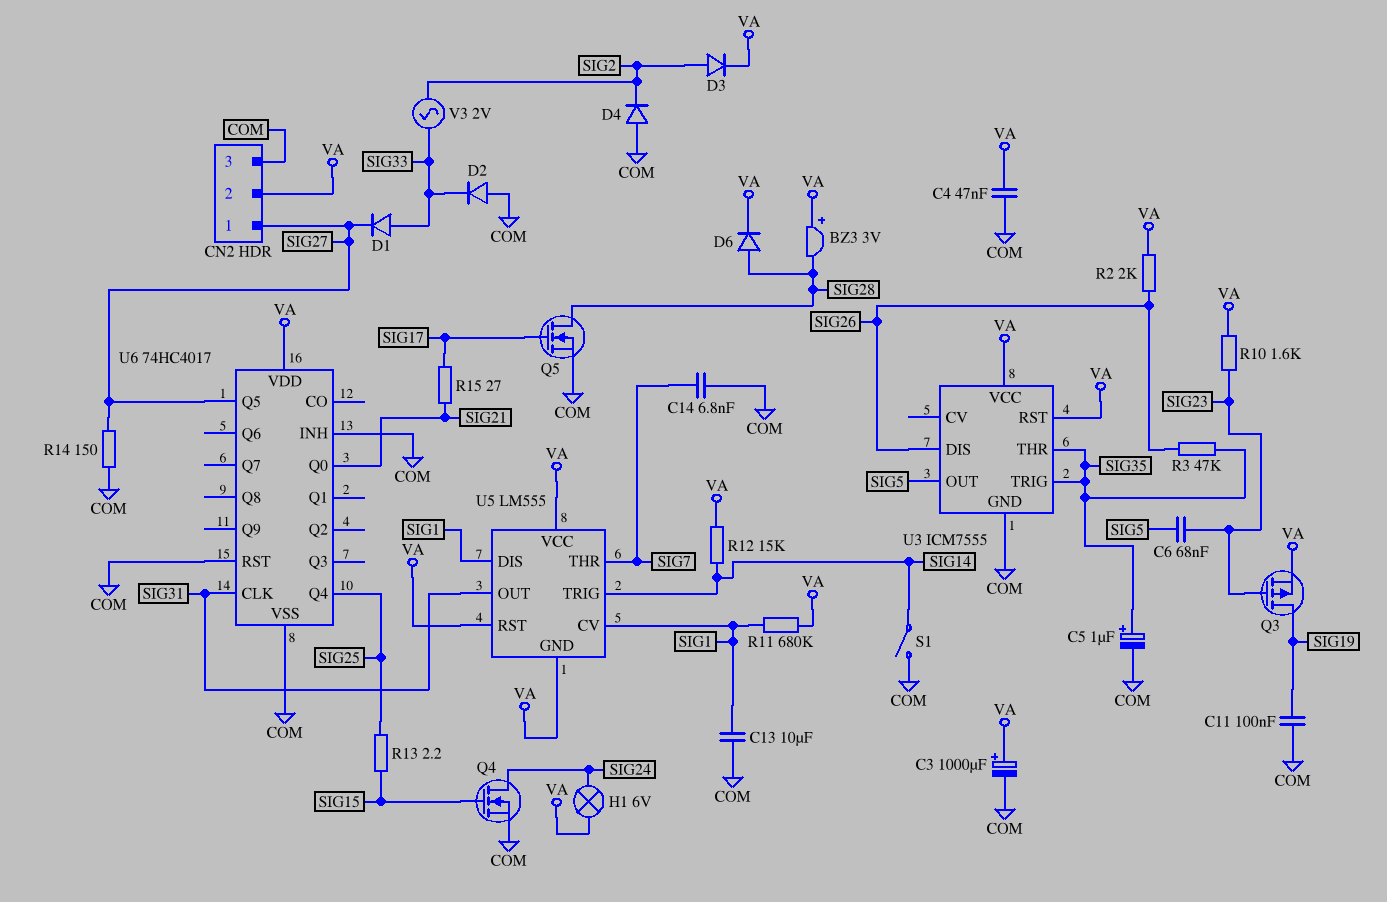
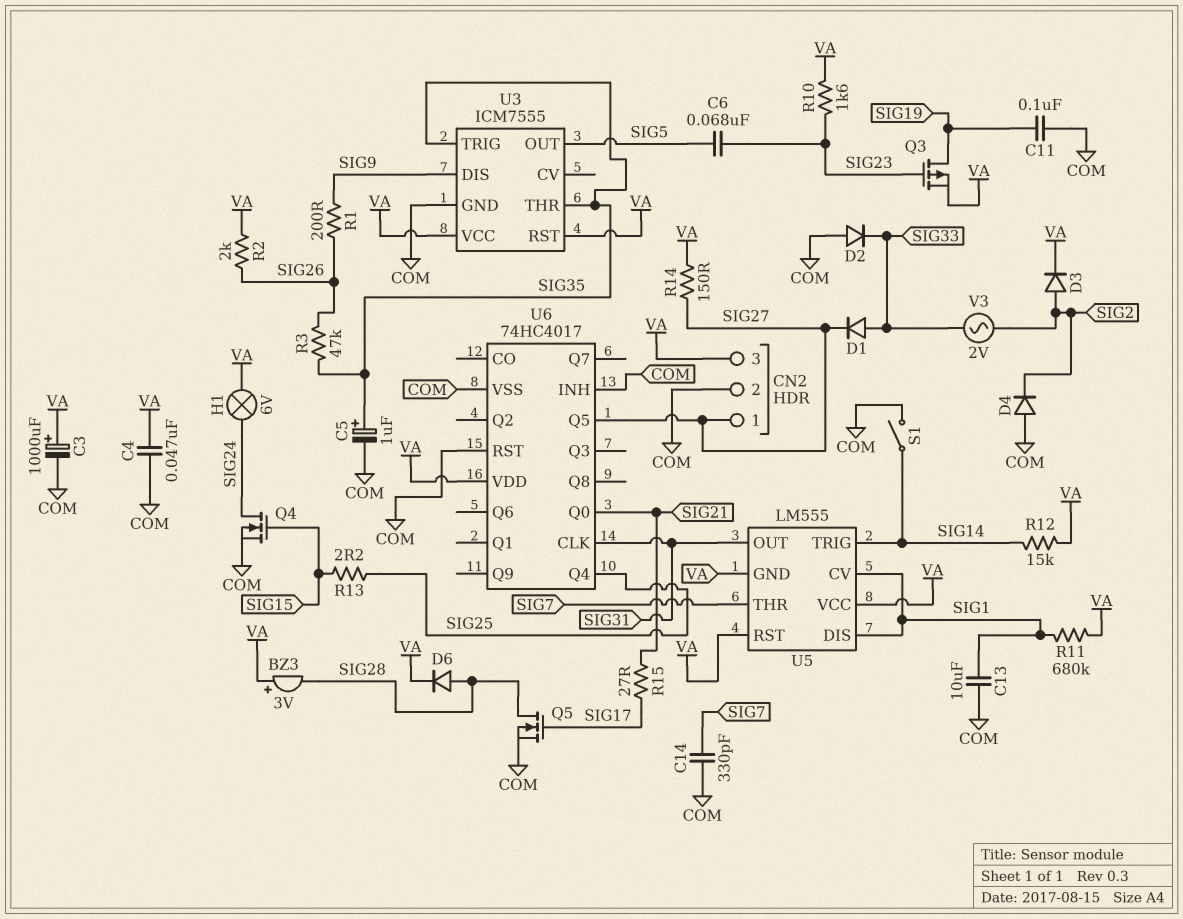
C14: 6.8nF (COM, SIG7) -> 330pF (COM, SIG7)
CN2 pin 2: VA -> COM
CN2 pin 3: COM -> VA
R1: none -> 200 (SIG9, SIG26)
R14: 150 (COM, SIG27) -> 150 (SIG27, VA)
U3 pin DIS: SIG26 -> SIG9

